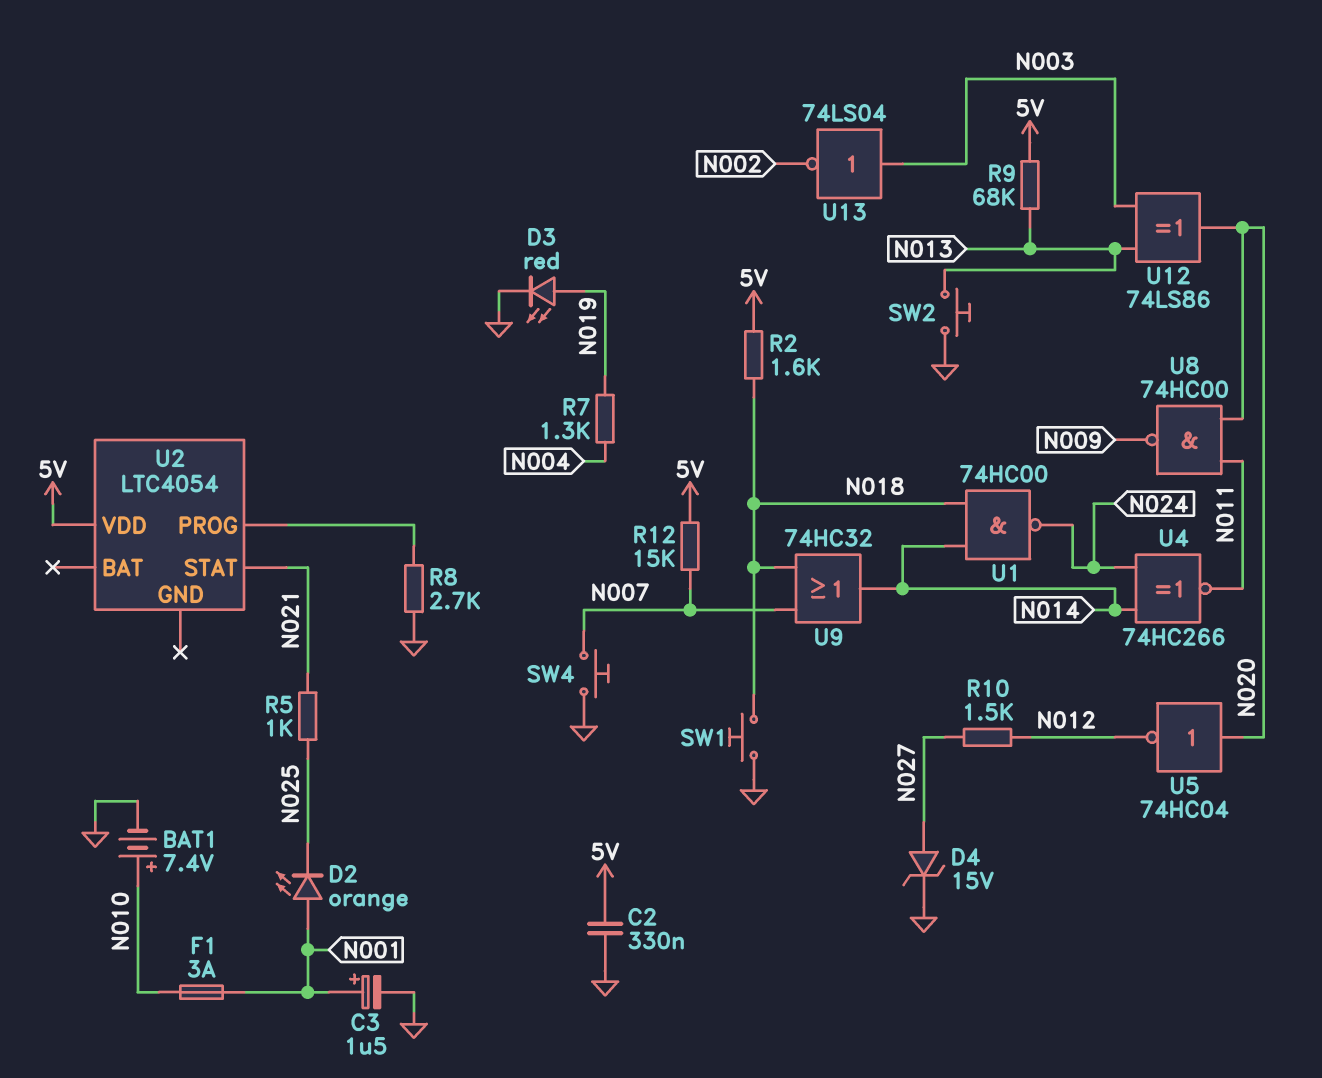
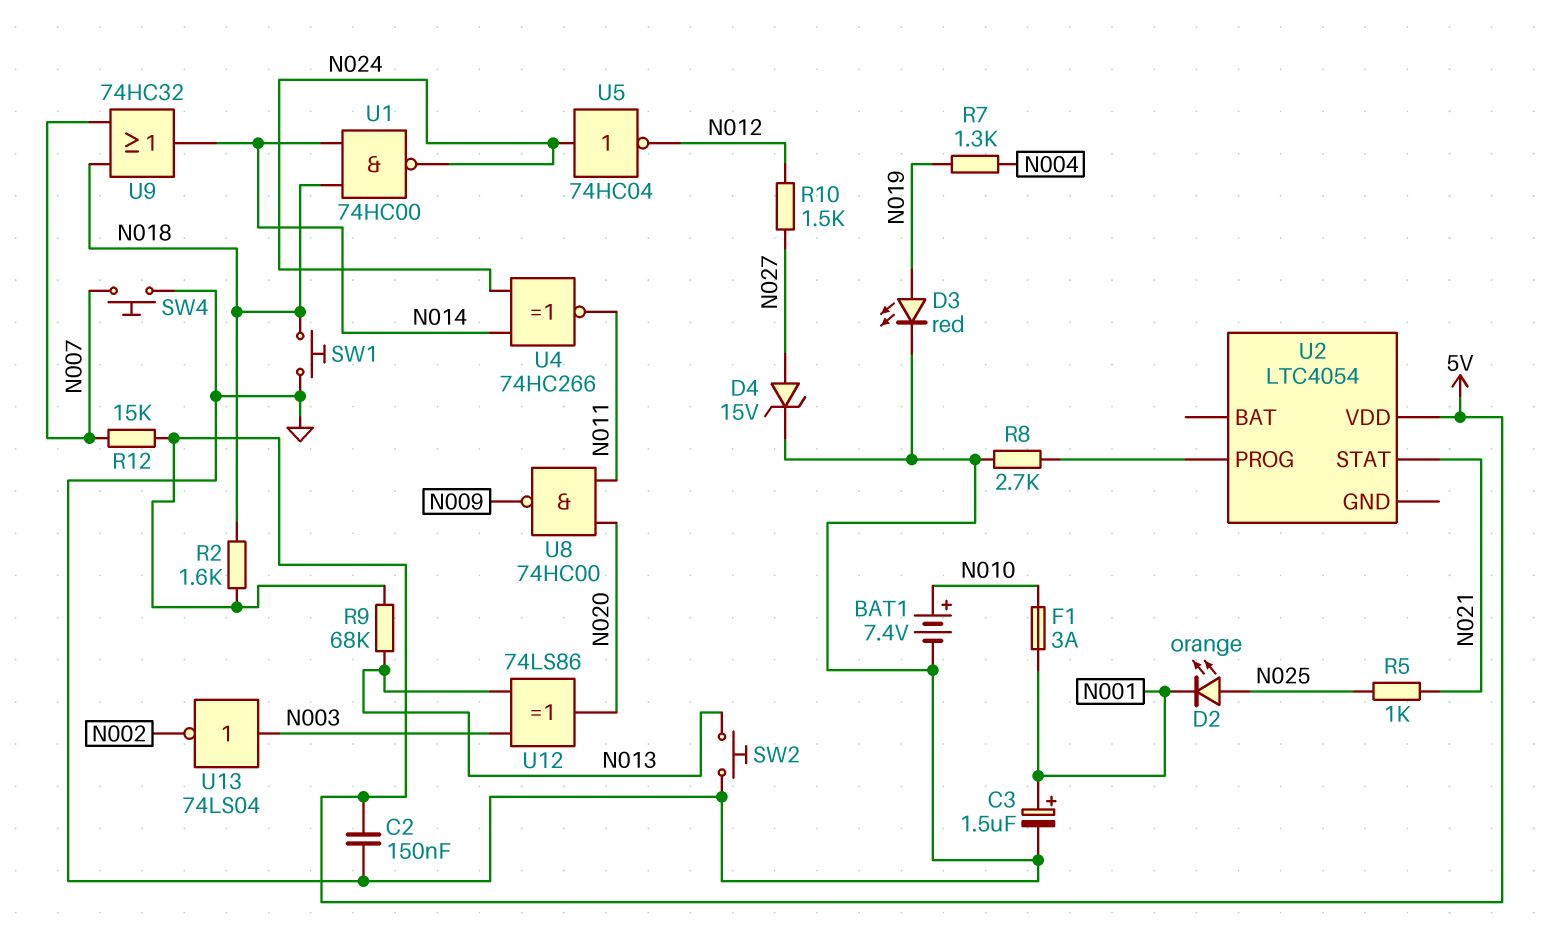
C2: 330nF (5V, GND) -> 150nF (5V, GND)
D2: LED orange (A N001, K N025) -> LED orange (A N025, K N001)
U5: NOT 74HC04 (in N020, out N012) -> NOT 74HC04 (in N024, out N012)

